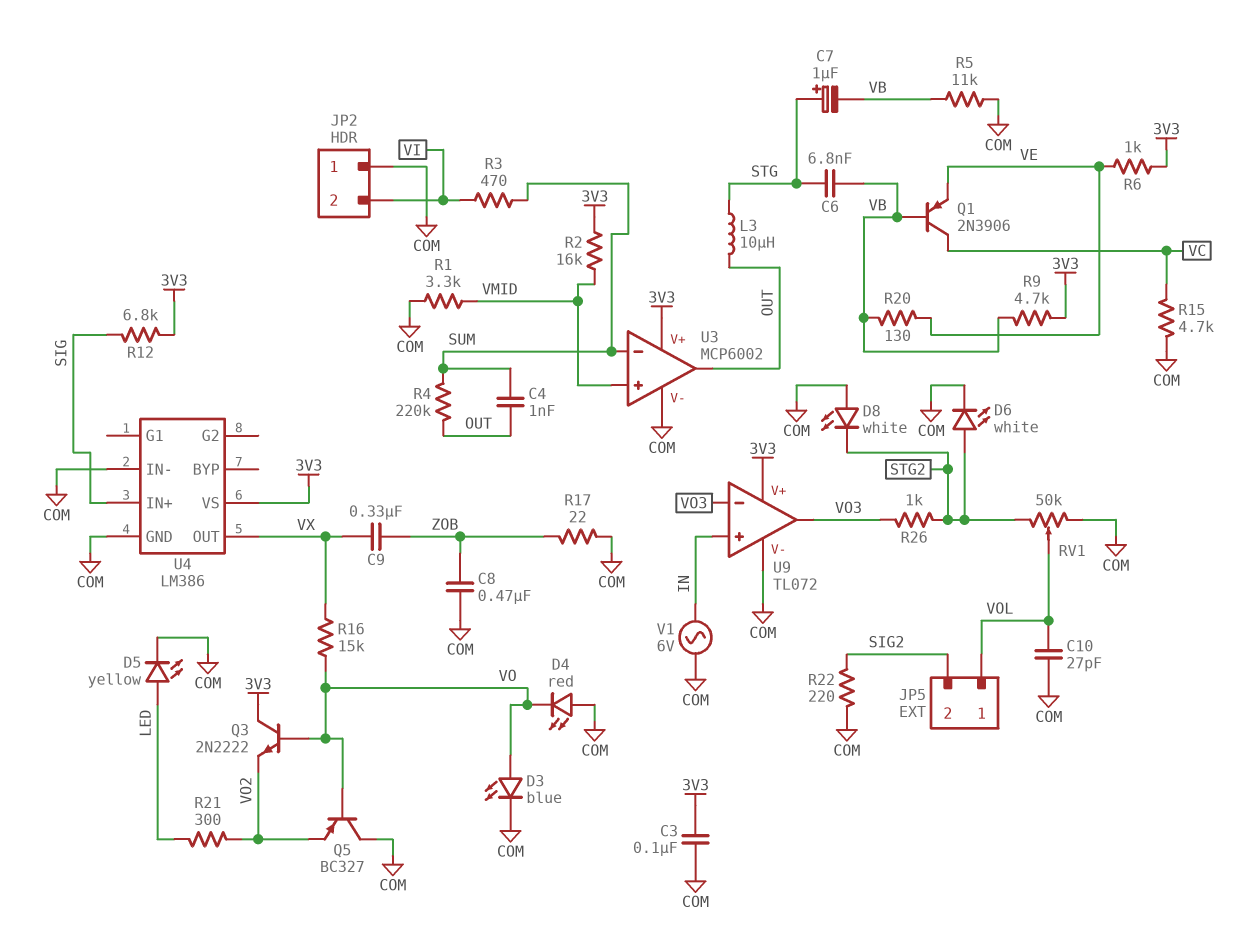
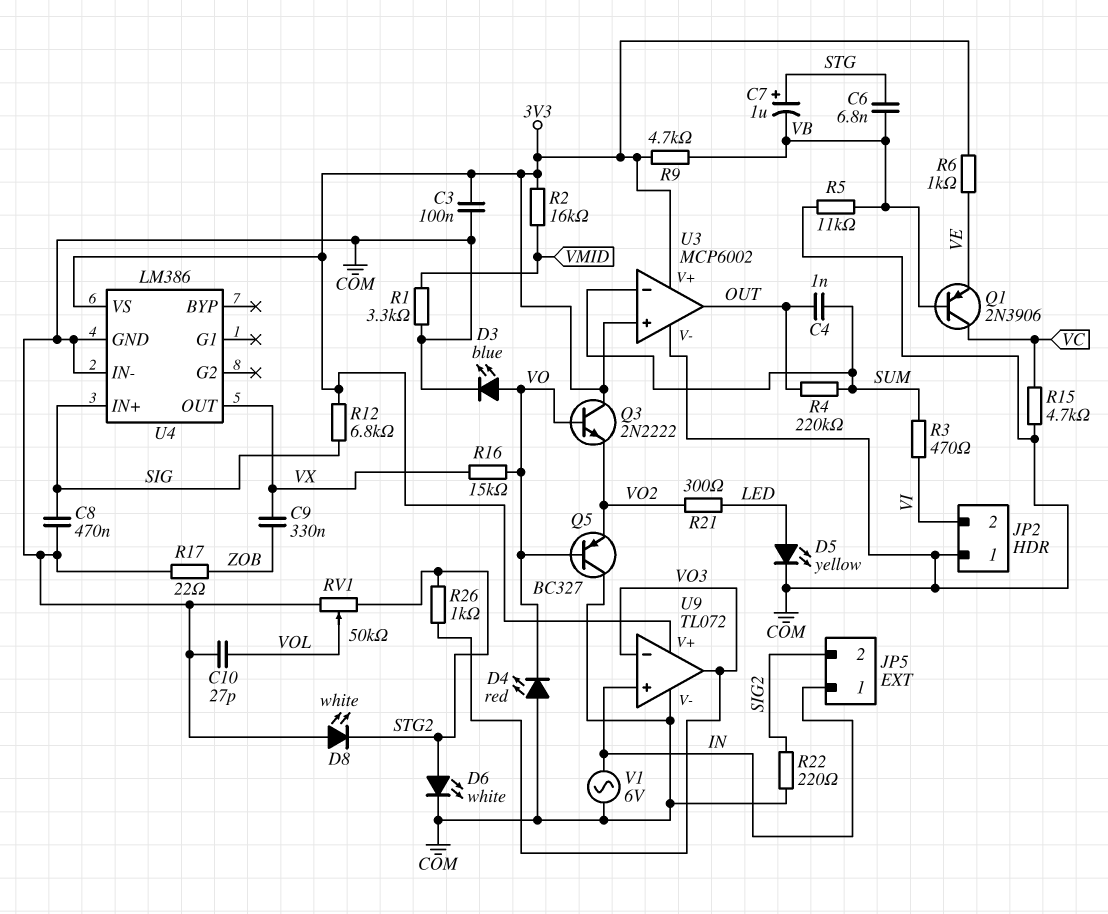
C8: 470nF (COM, ZOB) -> 470nF (COM, SIG)
JP5 pin 1: VOL -> IN
L3: 10uH (OUT, STG) -> none
R20: 130 (VB, VE) -> none
U3 pin in+: VMID -> 3V3

